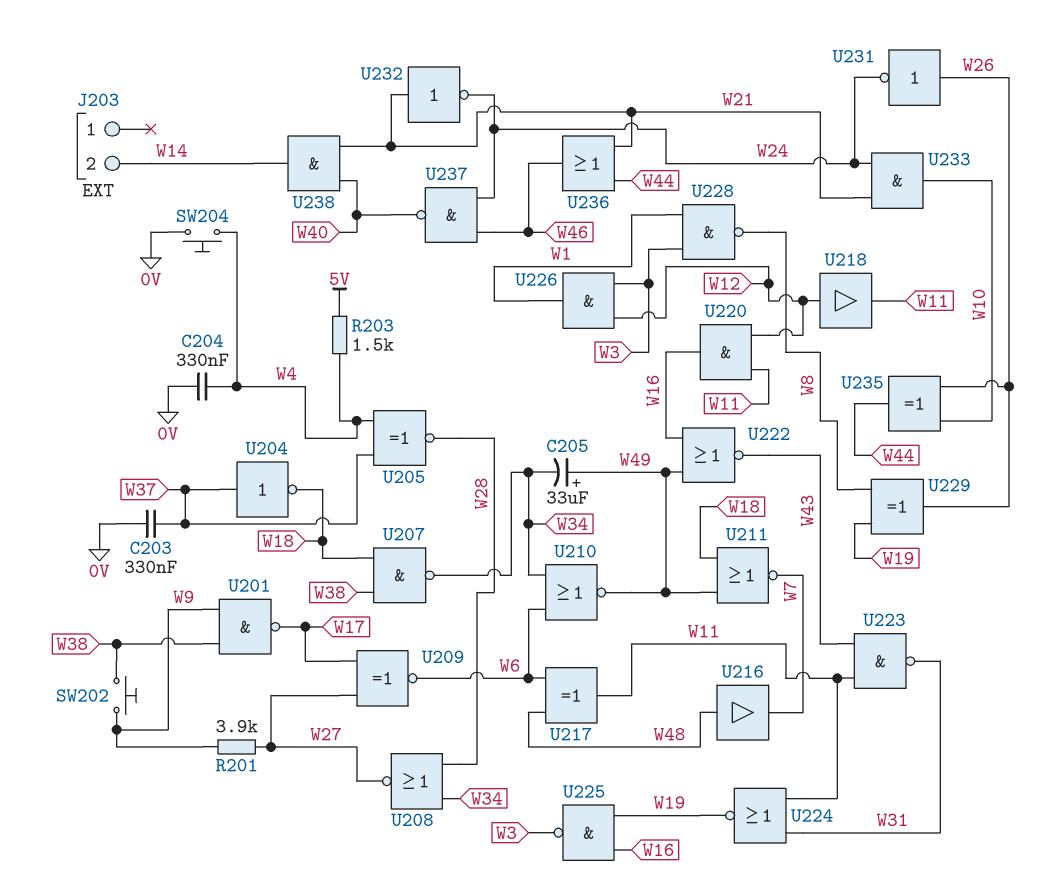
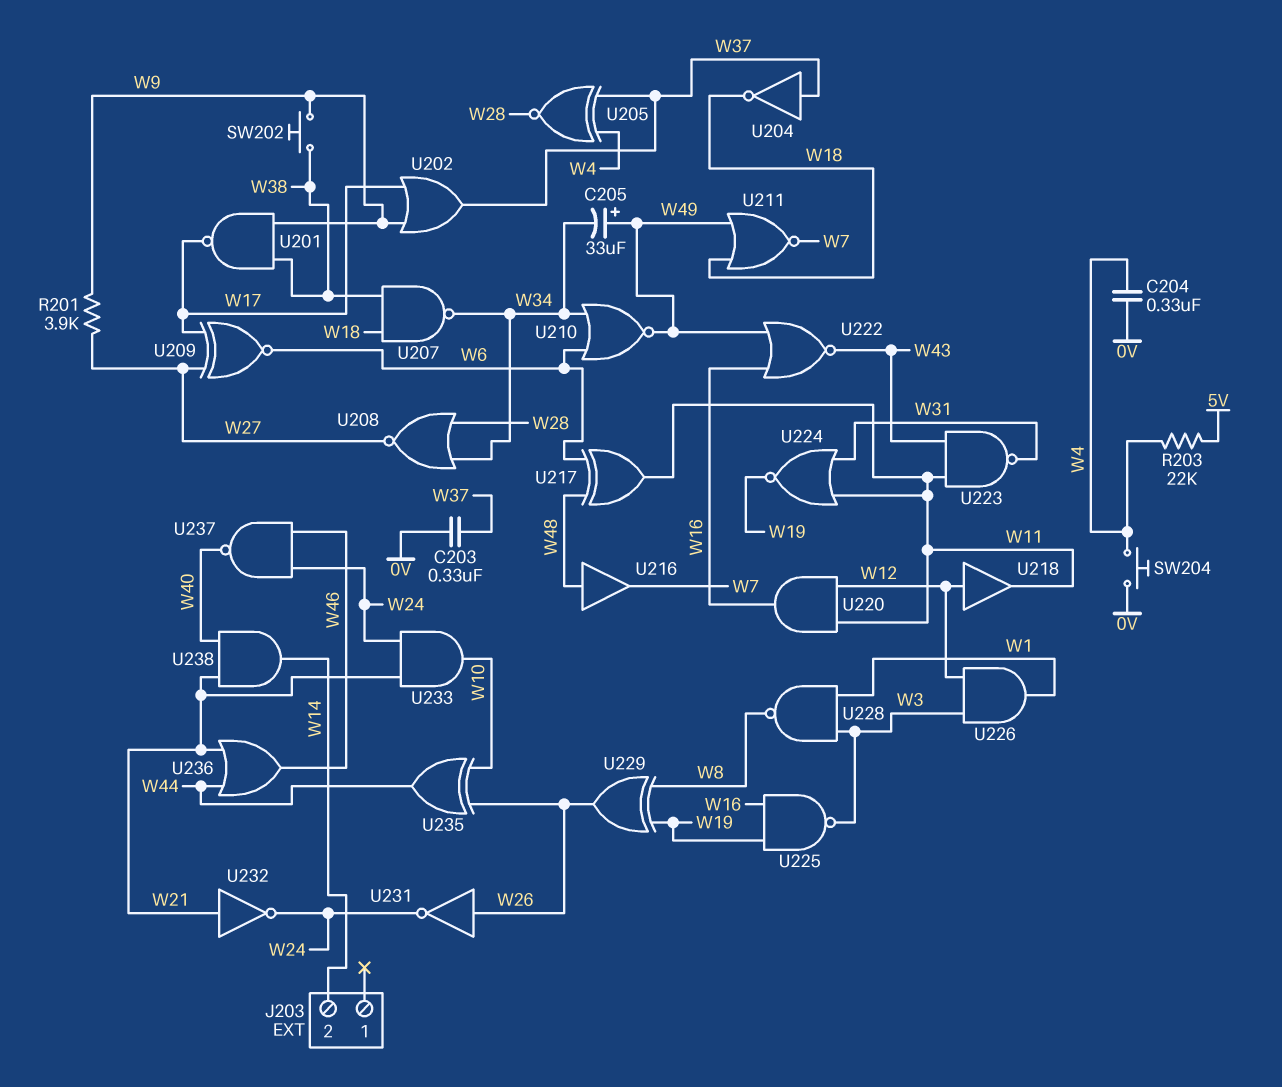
R203: 1.5k (5V, W4) -> 22k (5V, W4)
U202: none -> OR (in W9, in W17, out W37)

